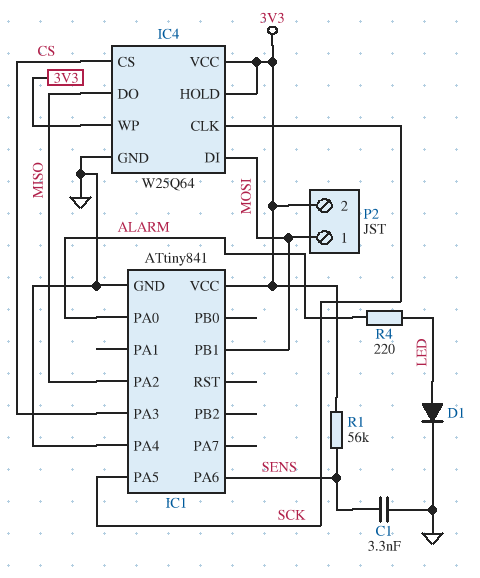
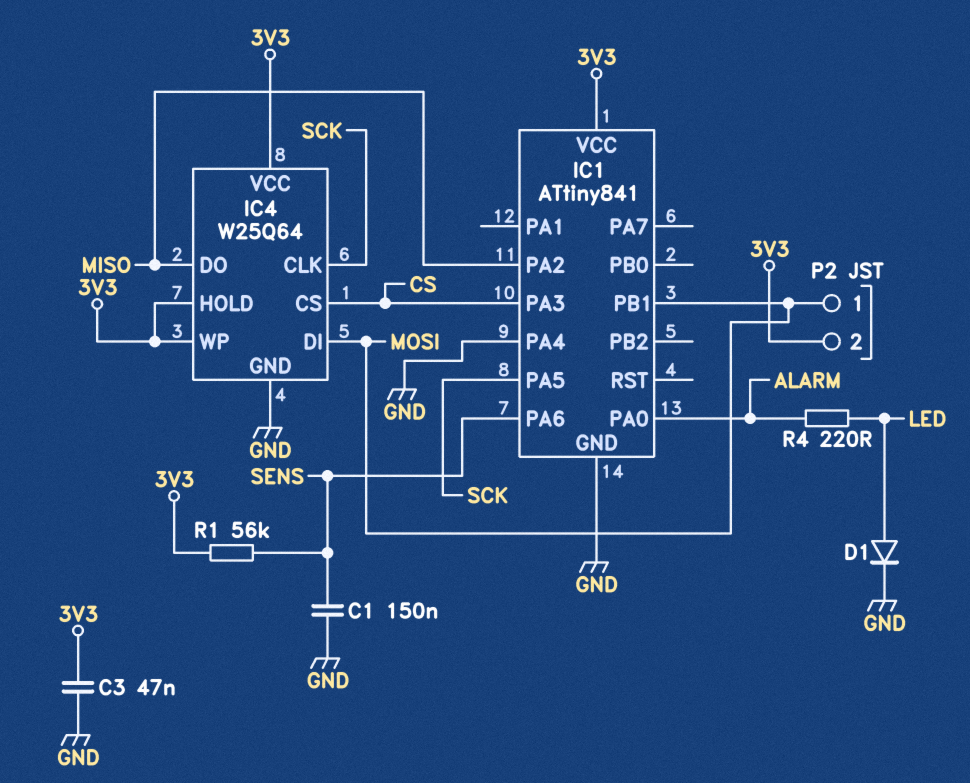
C1: 3.3nF (GND, SENS) -> 150nF (GND, SENS)
C3: none -> 47nF (3V3, GND)

